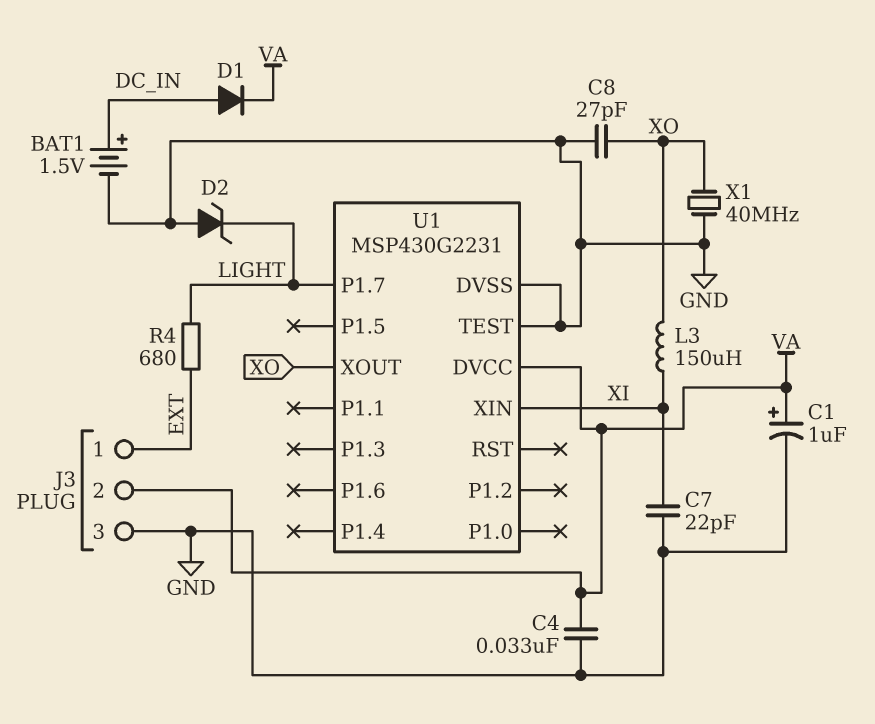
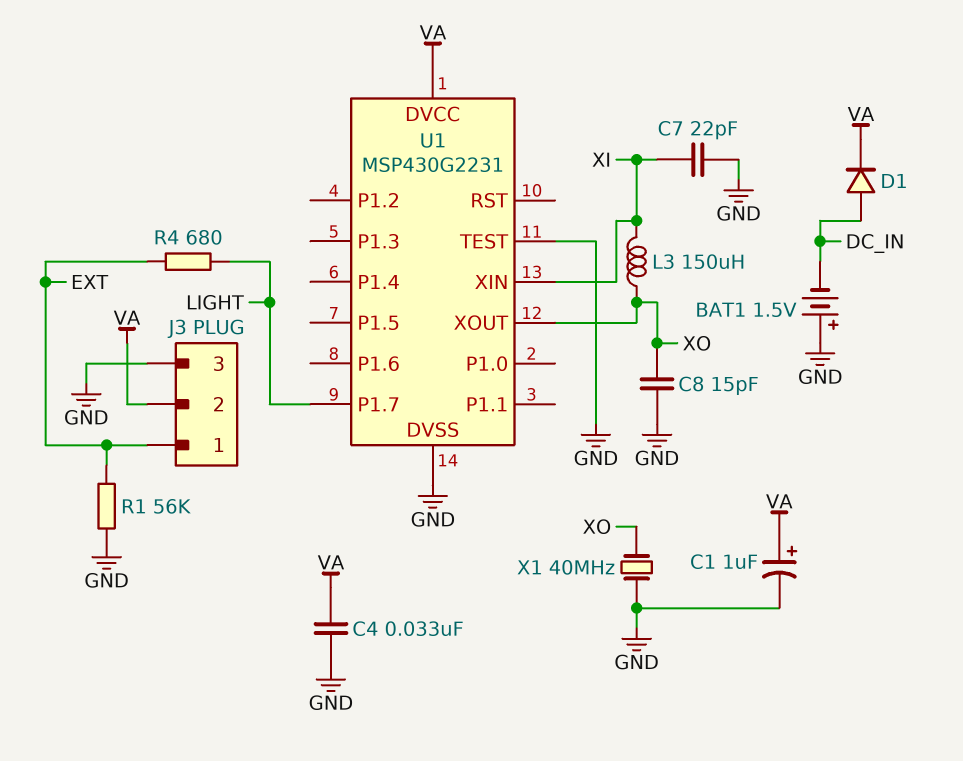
BAT1: 1.5V (plus DC_IN, minus GND) -> 1.5V (plus GND, minus DC_IN)
C8: 27pF (GND, XO) -> 15pF (GND, XO)
D2: zener (A GND, K LIGHT) -> none
R1: none -> 56k (EXT, GND)

